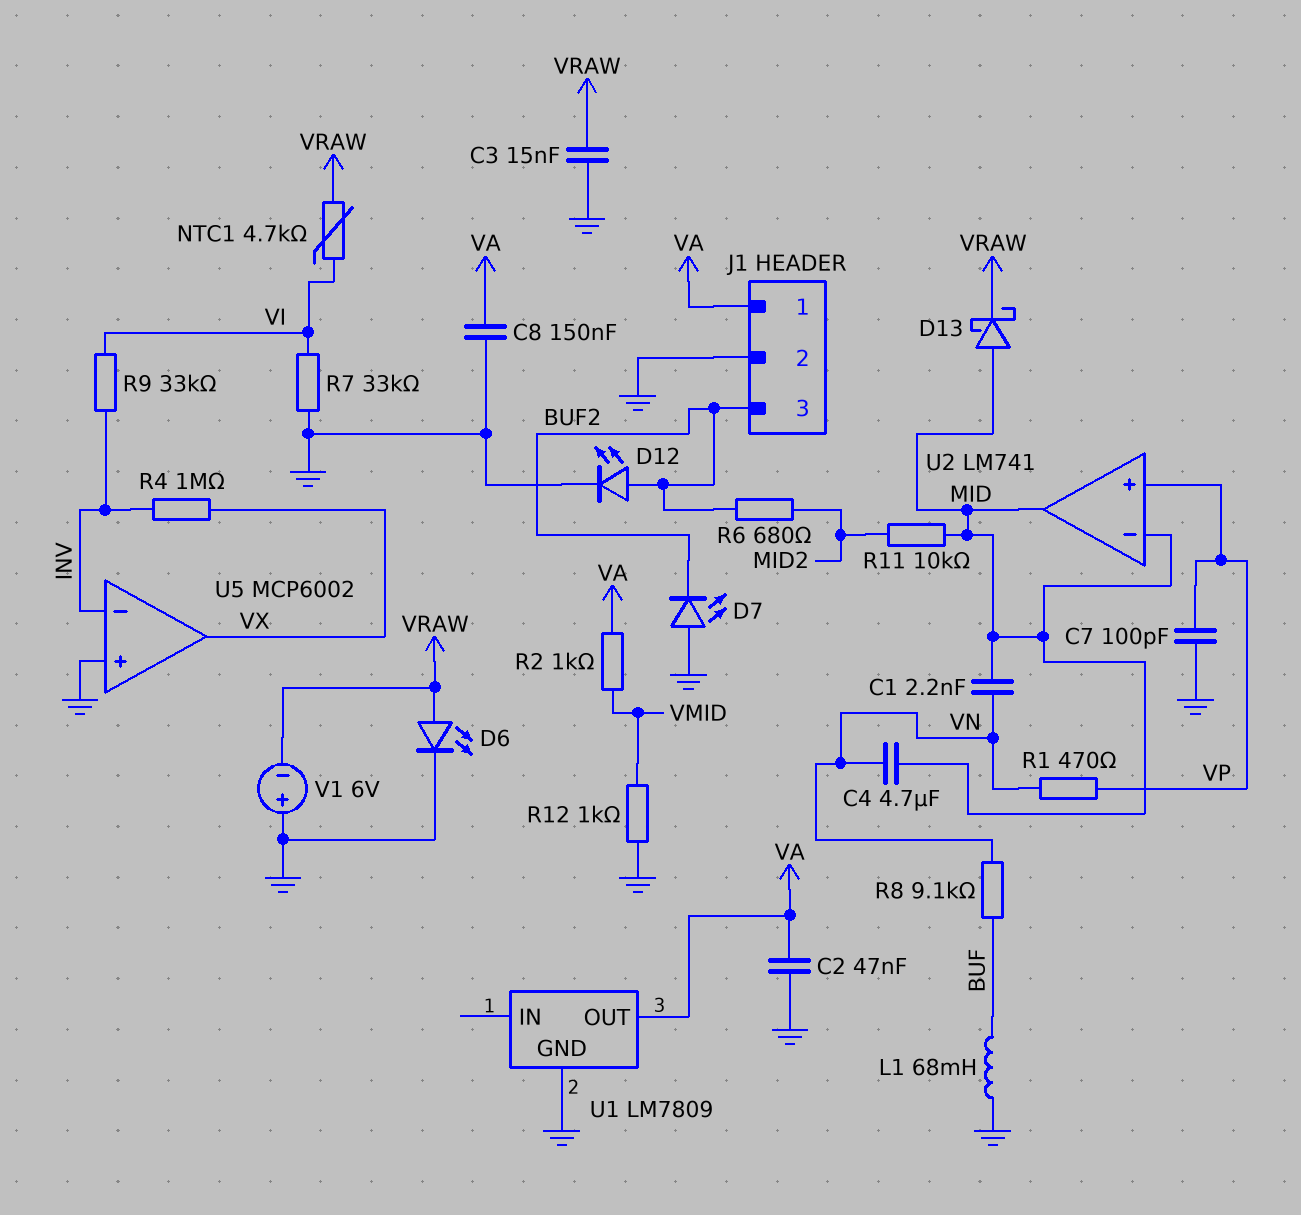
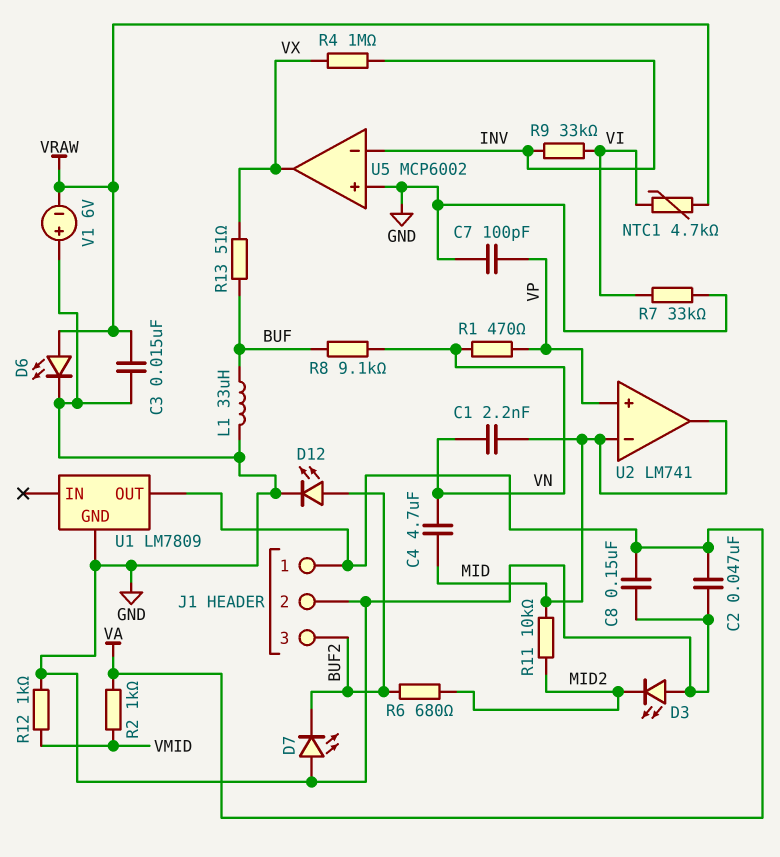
D3: none -> LED (A GND, K MID2)
D13: schottky (A MID, K VRAW) -> none
L1: 68mH (BUF, GND) -> 33uH (BUF, GND)
R13: none -> 51 (BUF, VX)

